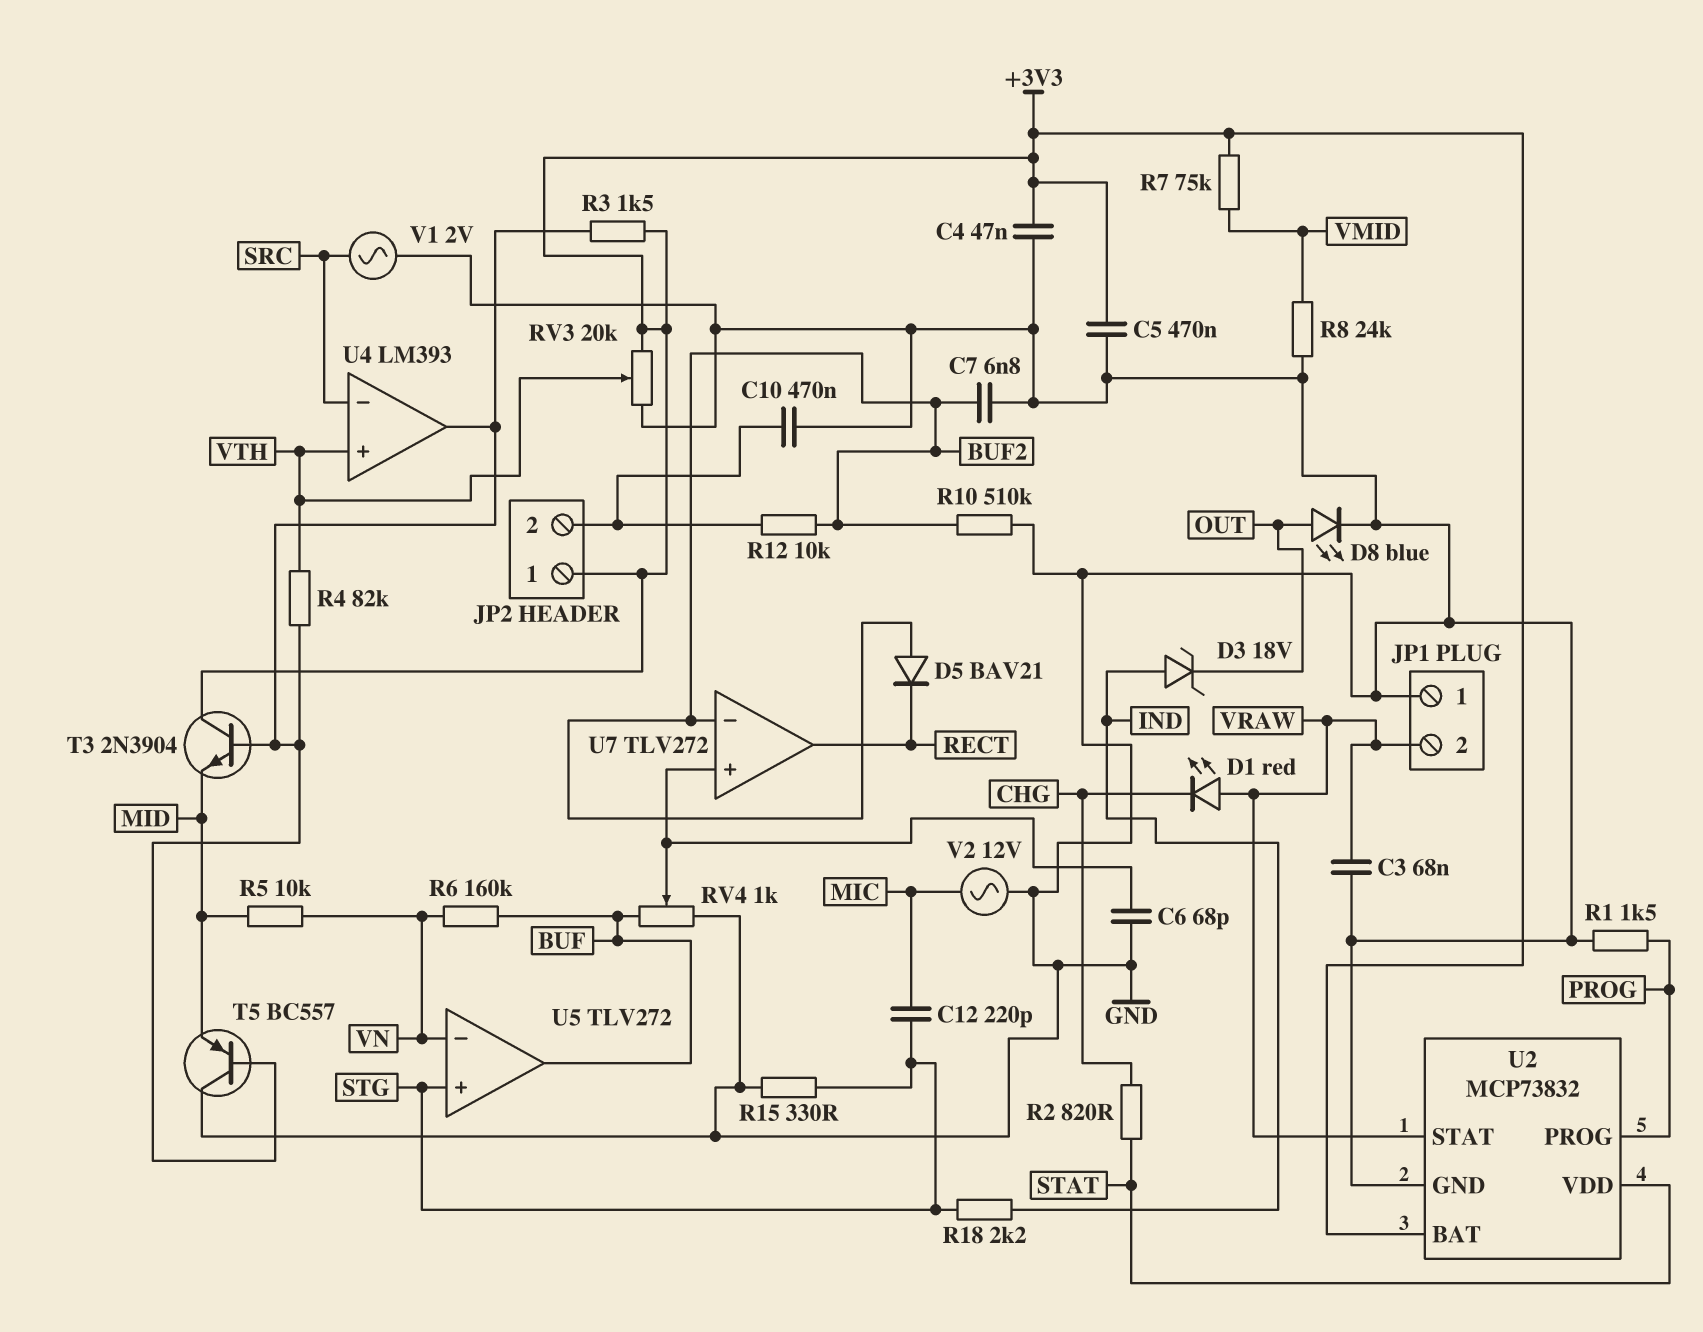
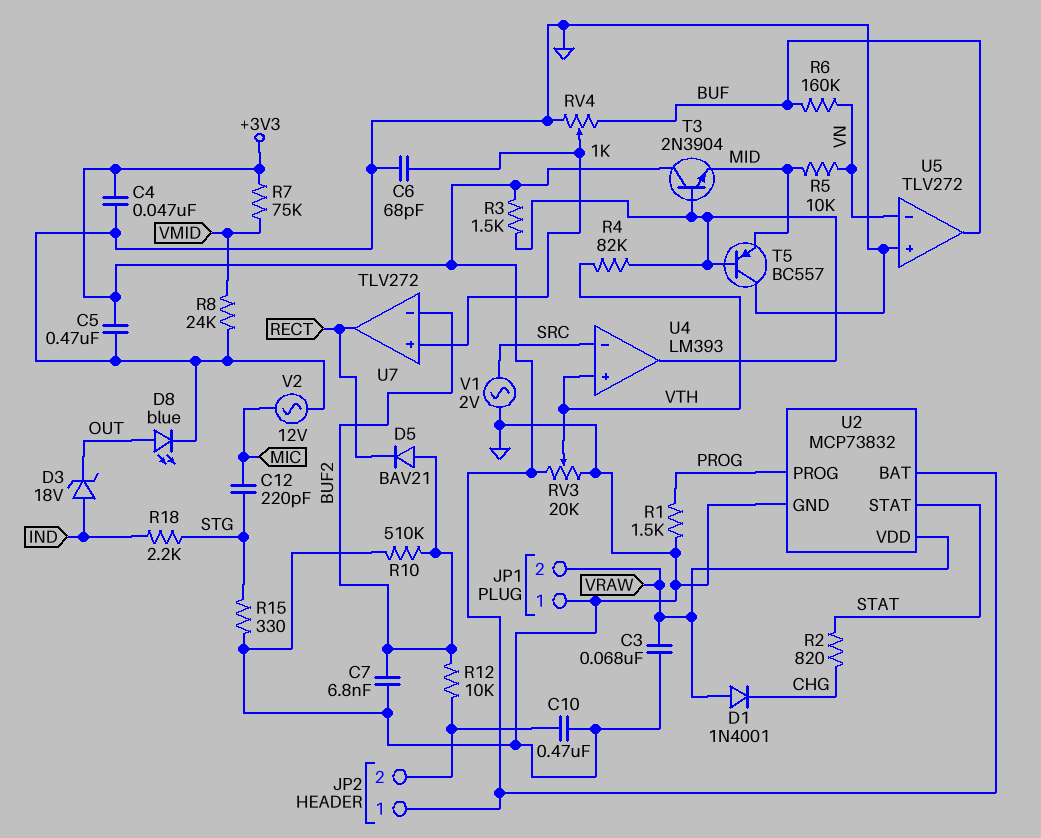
D1: LED red (A VRAW, K CHG) -> diode 1N4001 (A VRAW, K CHG)
U2 pin STAT: VRAW -> STAT
U2 pin VDD: STAT -> VRAW
U5 pin in+: STG -> GND

